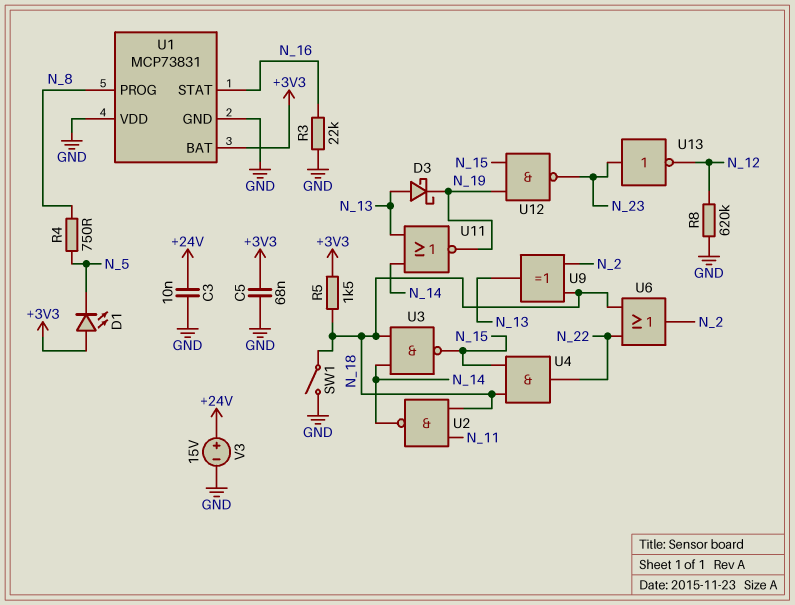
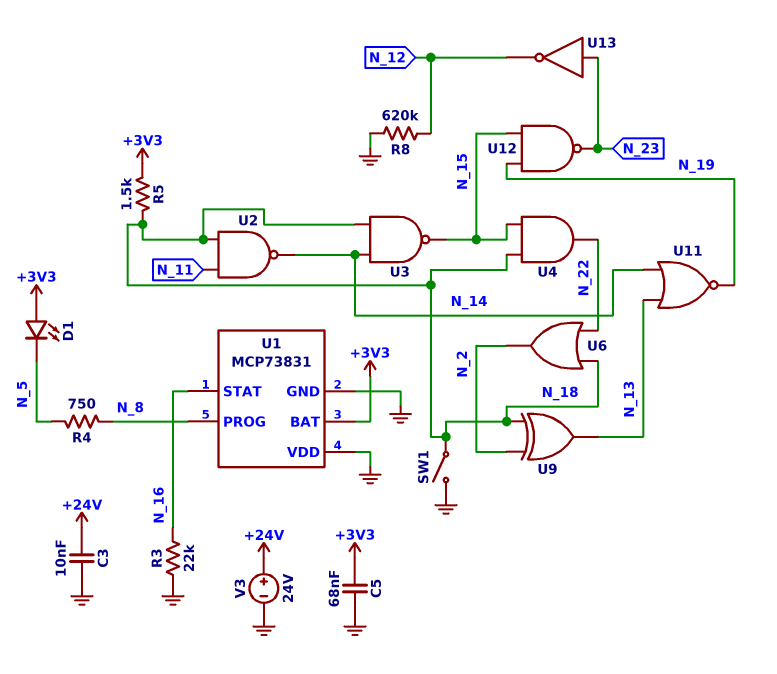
D3: schottky (A N_13, K N_19) -> none
V3: 15V (plus +24V, minus GND) -> 24V (plus +24V, minus GND)

